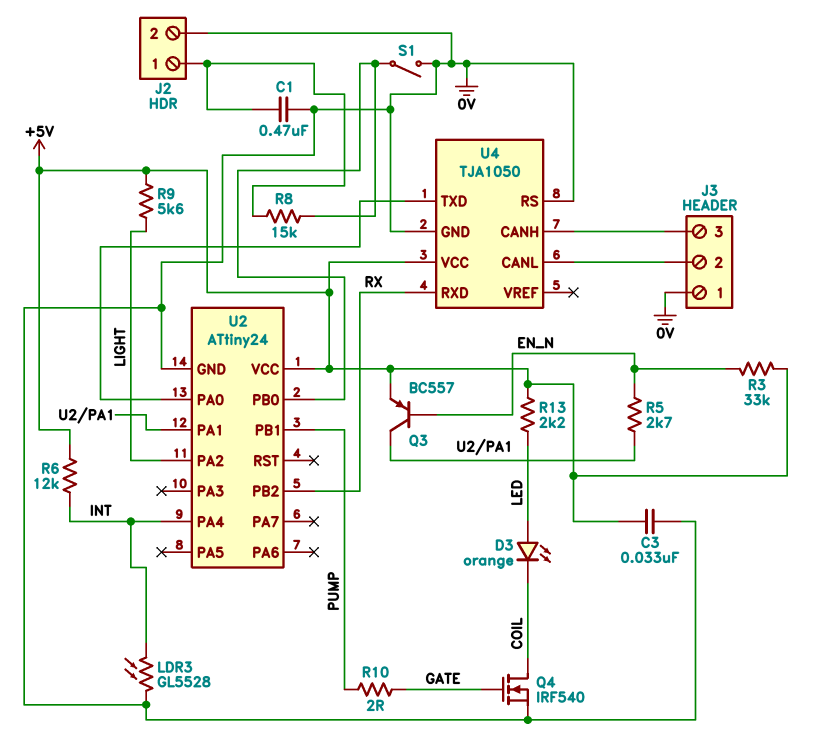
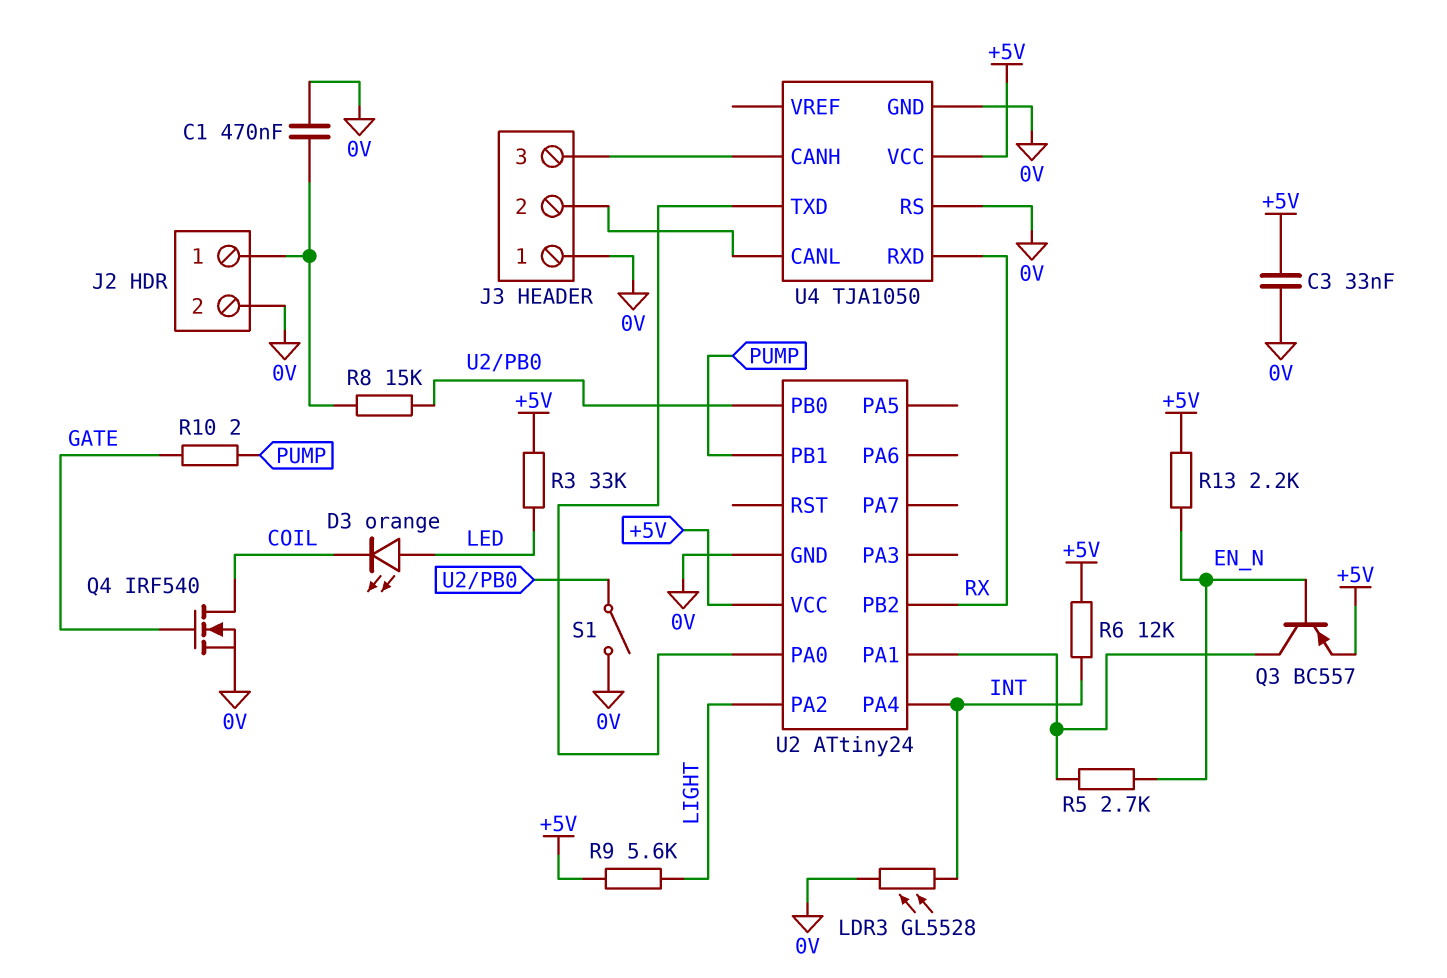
R3: 33k (+5V, EN_N) -> 33k (+5V, LED)
R13: 2.2k (+5V, LED) -> 2.2k (+5V, EN_N)

